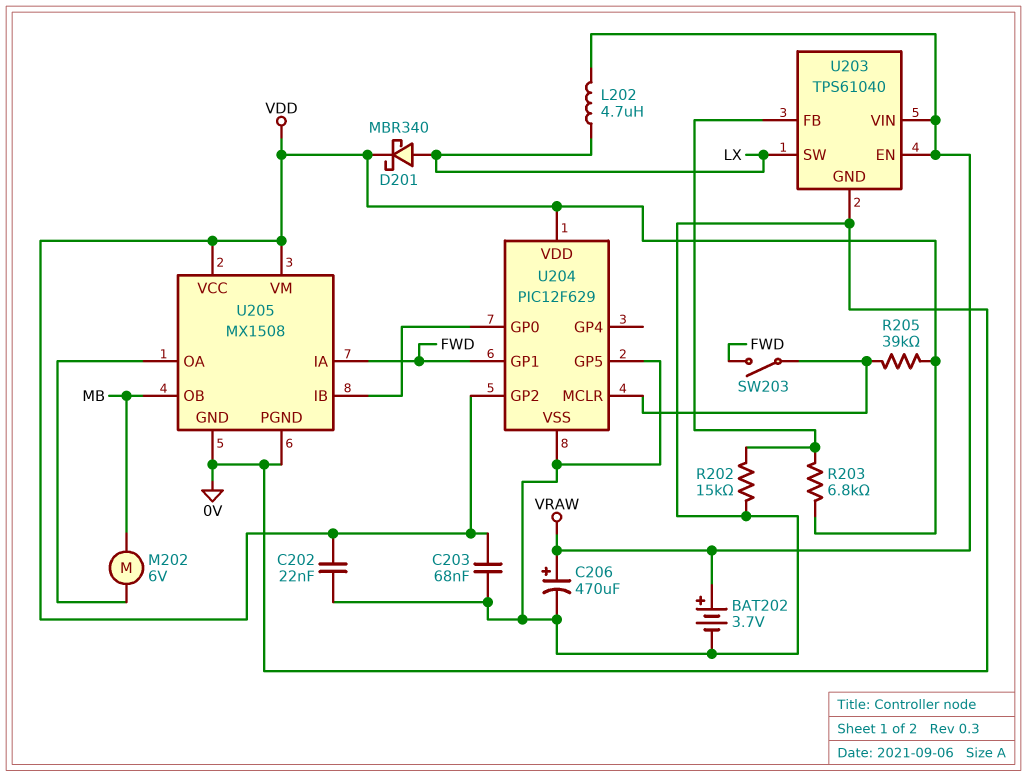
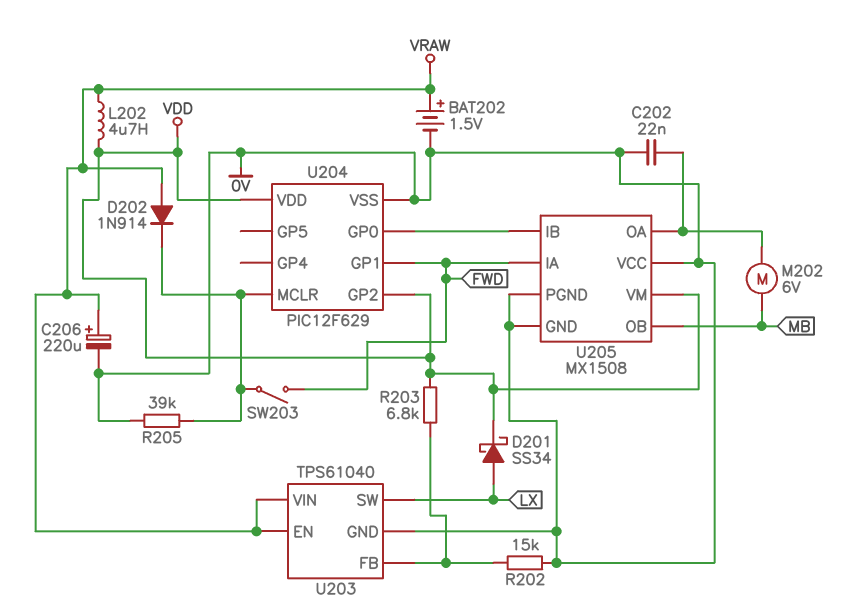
BAT202: 3.7V (plus VRAW, minus 0V) -> 1.5V (plus VRAW, minus 0V)
C202: 22nF (0V, VDD) -> 22nF (0V, U205/OA)
C203: 68nF (0V, VDD) -> none
C206: 470uF (plus VRAW, minus 0V) -> 220uF (plus VRAW, minus 0V)
D201: schottky MBR340 (A LX, K VDD) -> schottky SS34 (A LX, K VDD)
D202: none -> diode 1N914 (A VRAW, K U204/MCLR)
L202: 4.7uH (LX, VRAW) -> 4.7uH (VDD, VRAW)
R205: 39k (U204/MCLR, VDD) -> 39k (0V, U204/MCLR)
U204 pin GP5: 0V -> none
U205 pin VCC: VDD -> 0V

